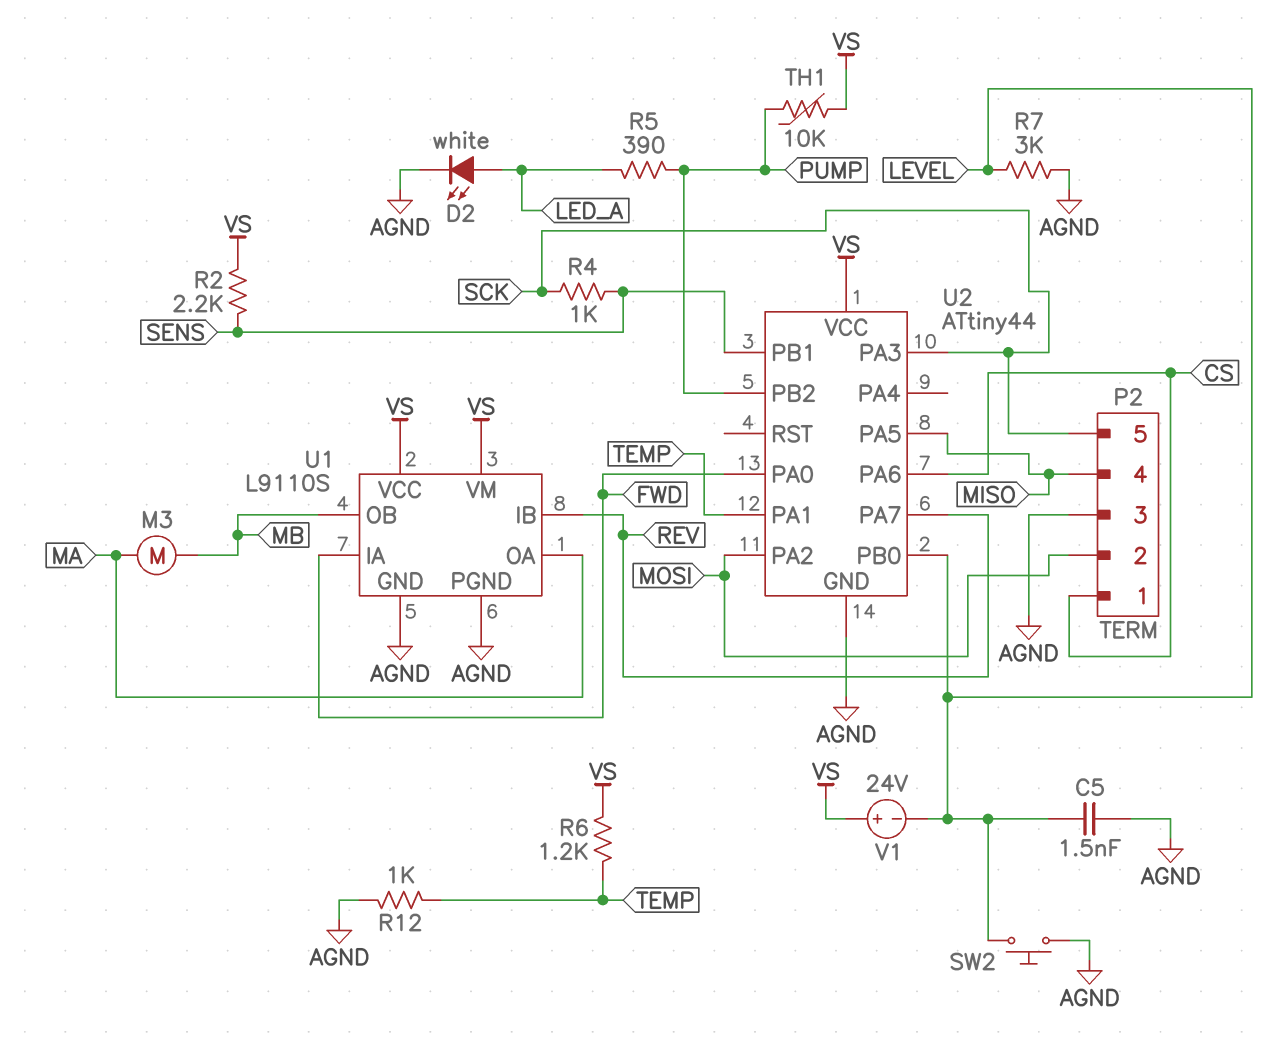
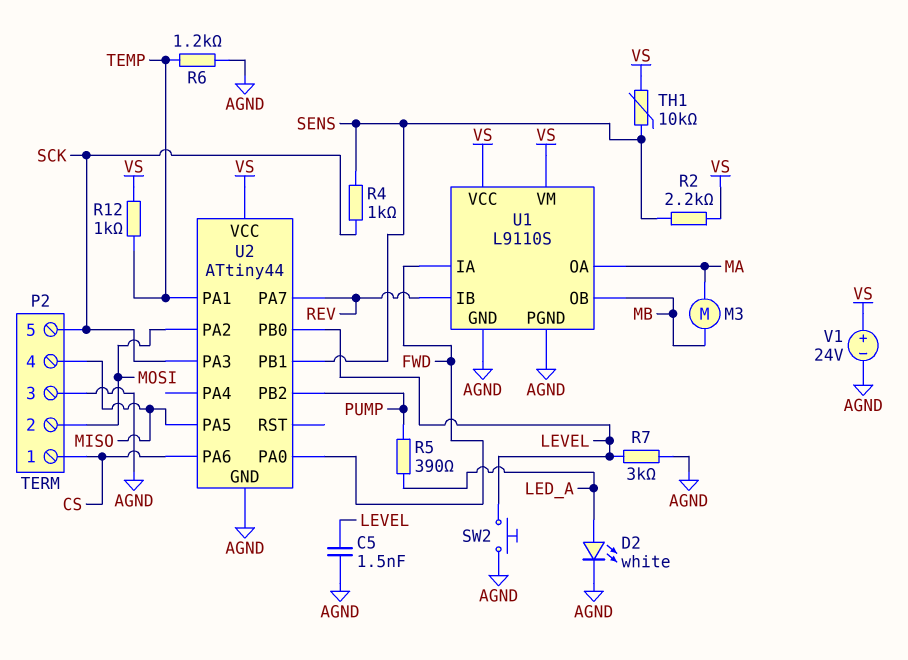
R6: 1.2k (TEMP, VS) -> 1.2k (AGND, TEMP)
R12: 1k (AGND, TEMP) -> 1k (TEMP, VS)
TH1: 10k (PUMP, VS) -> 10k (SENS, VS)
V1: 24V (plus VS, minus LEVEL) -> 24V (plus VS, minus AGND)

